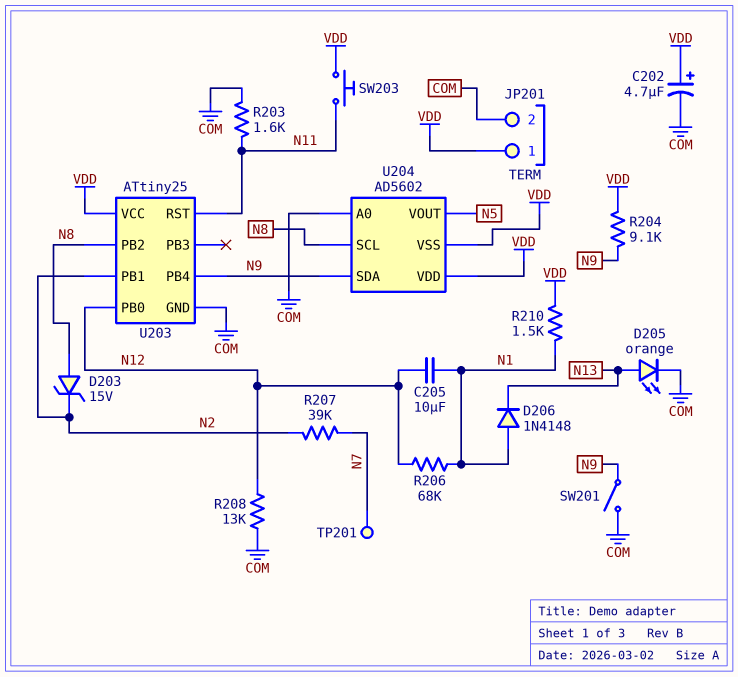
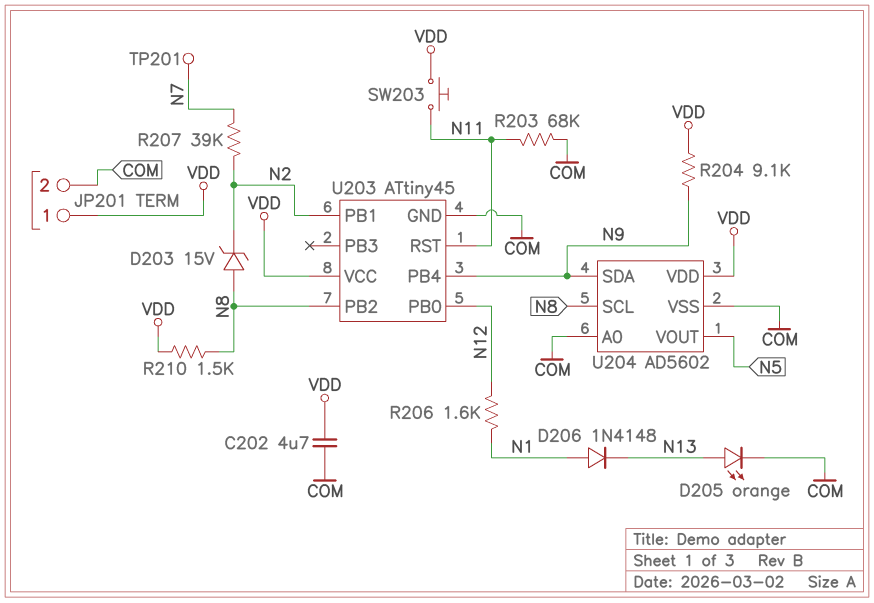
C202: 4.7uF (plus VDD, minus COM) -> 4.7uF (COM, VDD)
C205: 10uF (N1, N12) -> none
R203: 1.6k (COM, N11) -> 68k (COM, N11)
R206: 68k (N1, N12) -> 1.6k (N1, N12)
R208: 13k (COM, N12) -> none
R210: 1.5k (N1, VDD) -> 1.5k (N8, VDD)
SW201: switch (COM, N9) -> none
U203: ATtiny25 -> ATtiny45
U204 pin VSS: VDD -> COM

